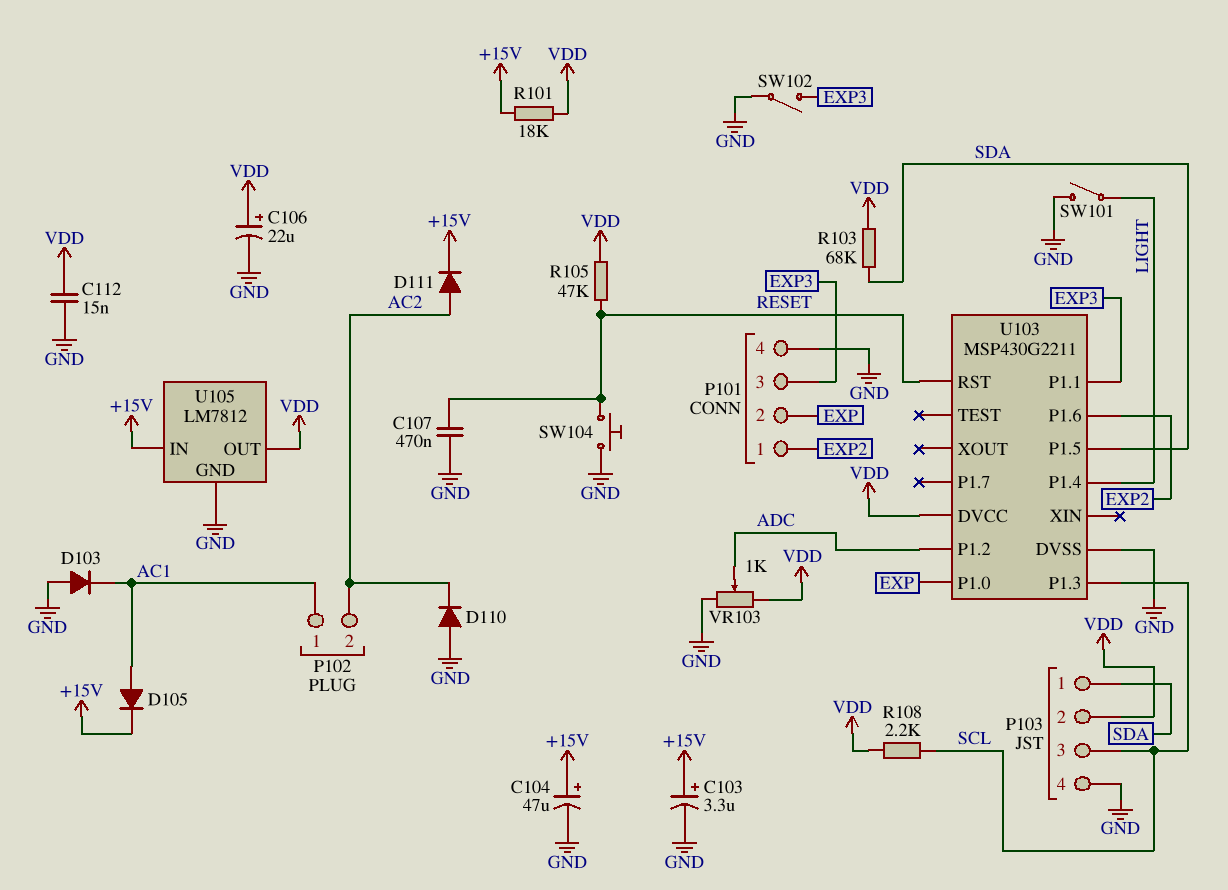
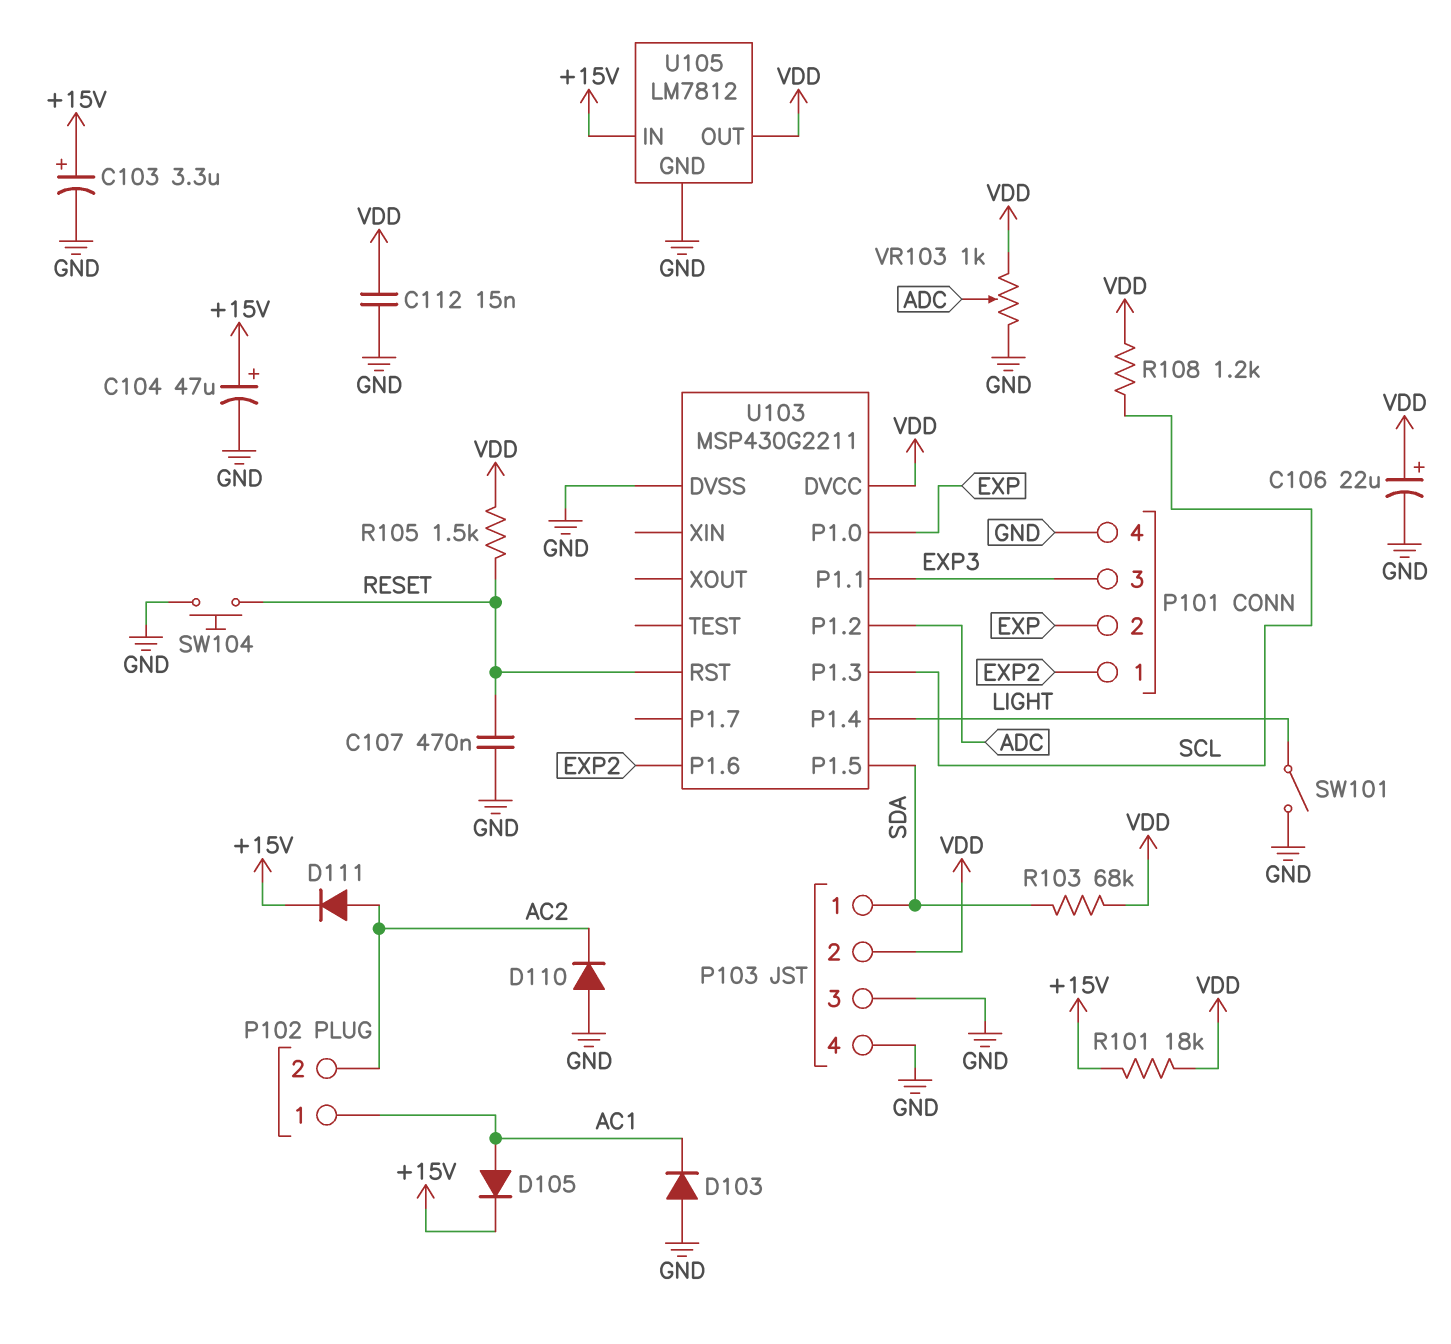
P103 pin 3: SCL -> GND
R105: 47k (RESET, VDD) -> 1.5k (RESET, VDD)
R108: 2.2k (SCL, VDD) -> 1.2k (SCL, VDD)
SW102: switch (EXP3, GND) -> none

